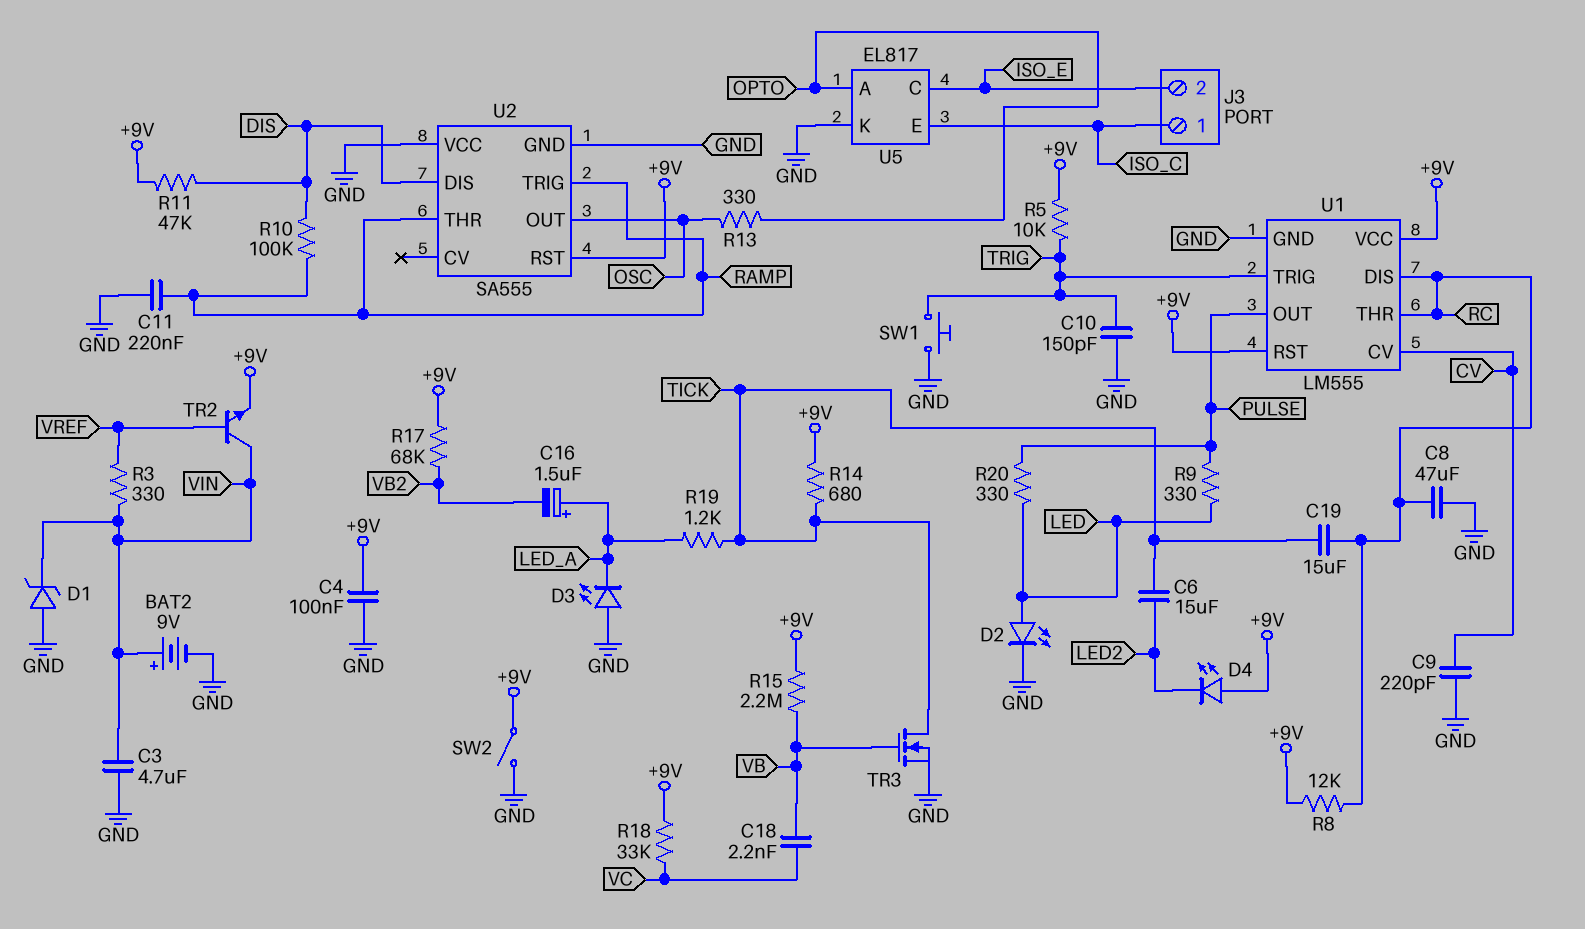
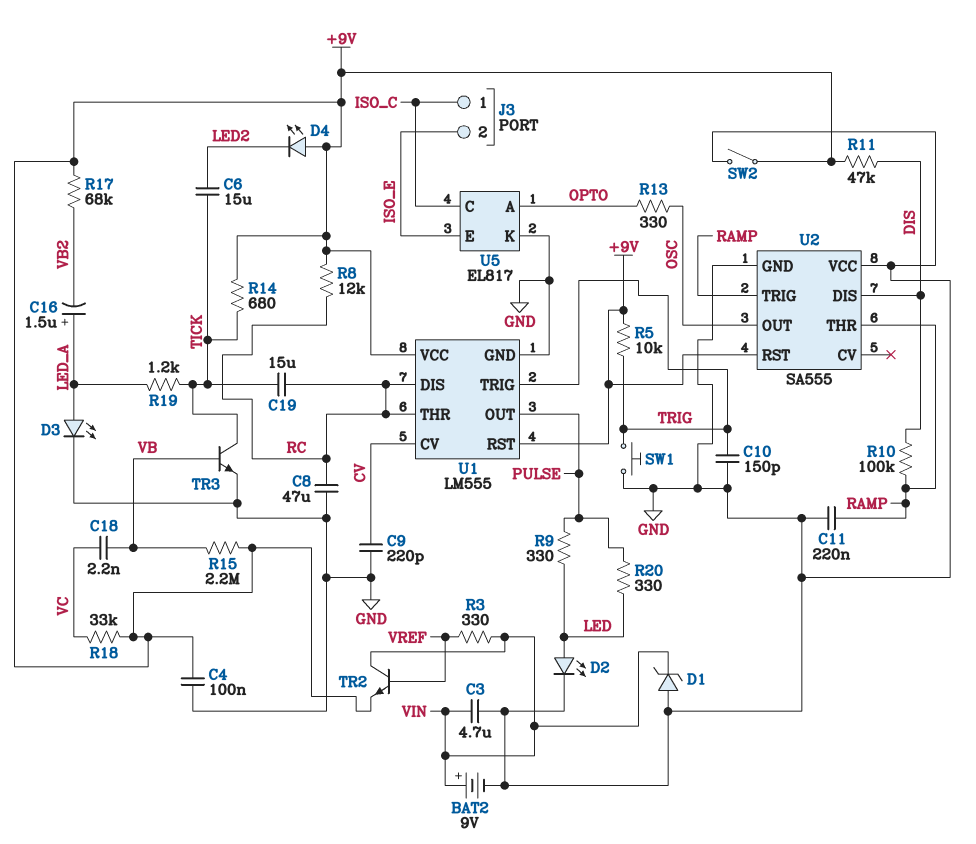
D3: LED (A GND, K LED_A) -> LED (A LED_A, K GND)
TR3: NMOS (G VB, D TICK, S GND) -> NPN (B VB, C TICK, E GND)
U5 pin C: ISO_E -> ISO_C
U5 pin E: ISO_C -> ISO_E

